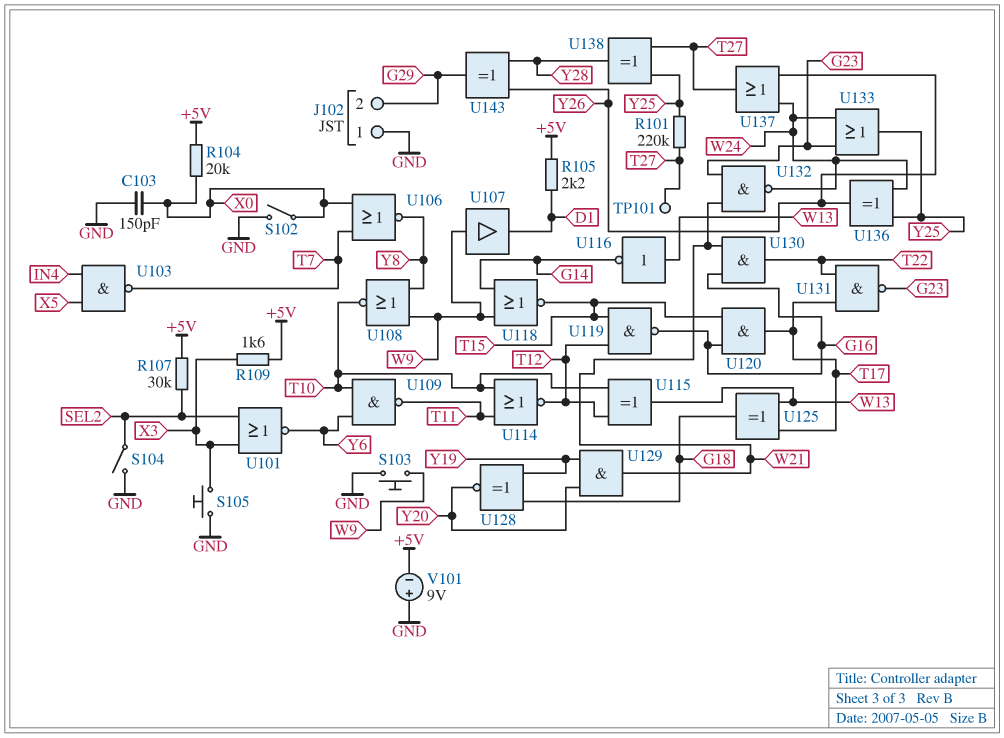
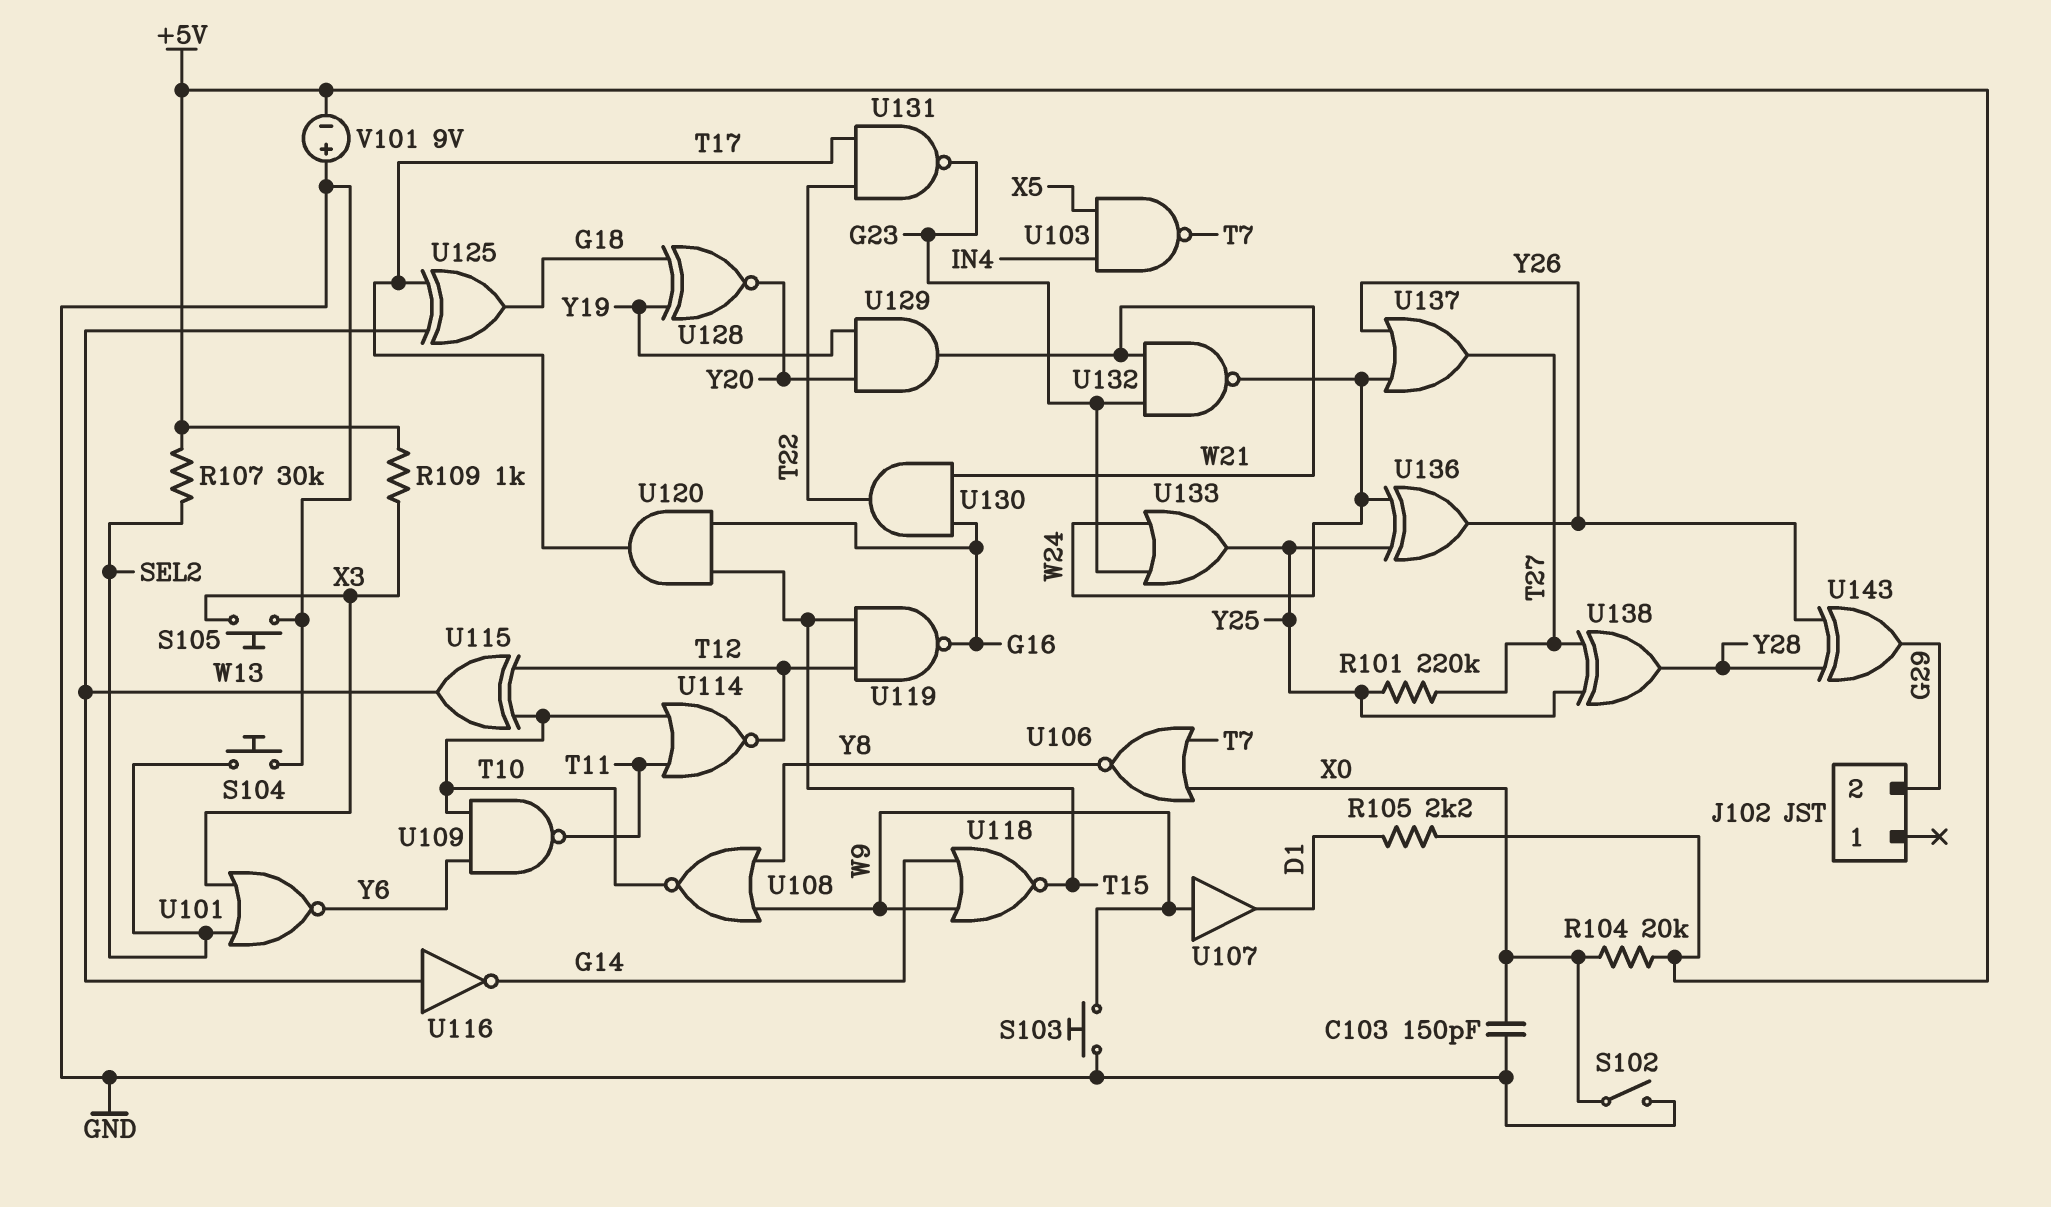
J102 pin 1: GND -> none
R109: 1.6k (+5V, X3) -> 1k (+5V, X3)
S104: switch (GND, SEL2) -> button (GND, SEL2)
TP101: test point (T27) -> none

